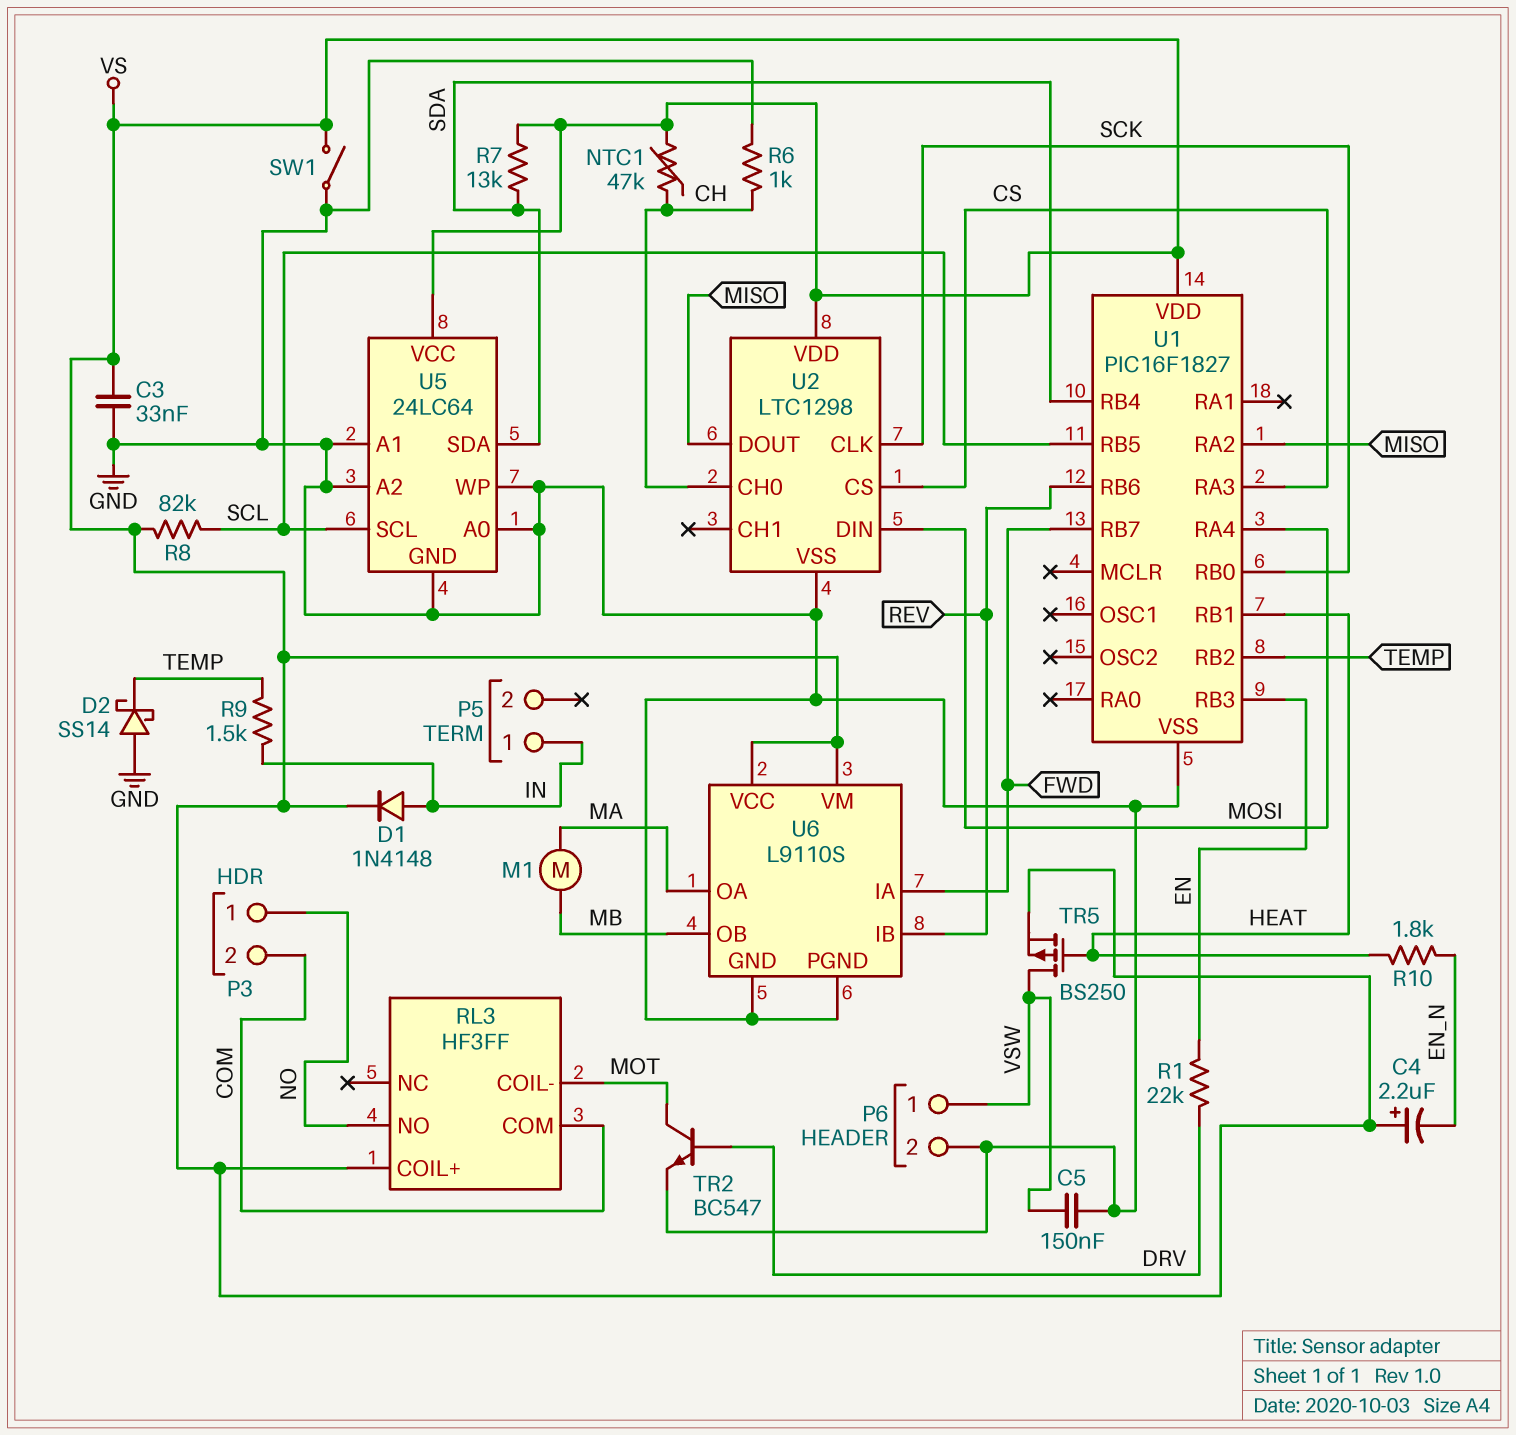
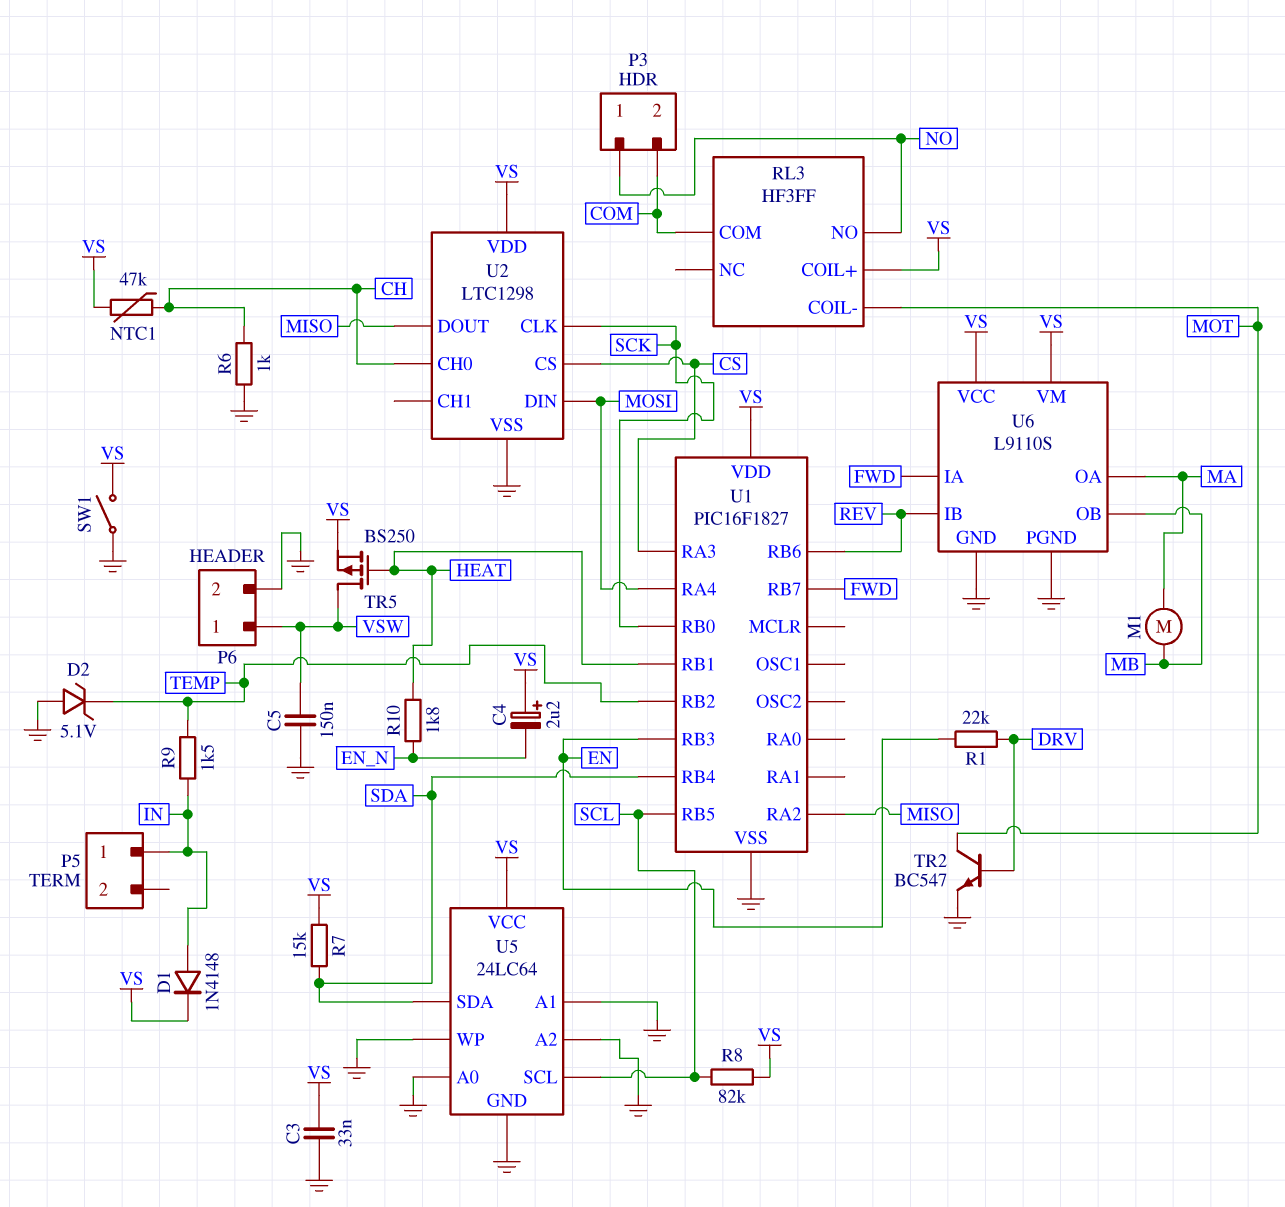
D2: schottky SS14 (A GND, K TEMP) -> zener 5.1V (A GND, K TEMP)
R7: 13k (SDA, VS) -> 15k (SDA, VS)

